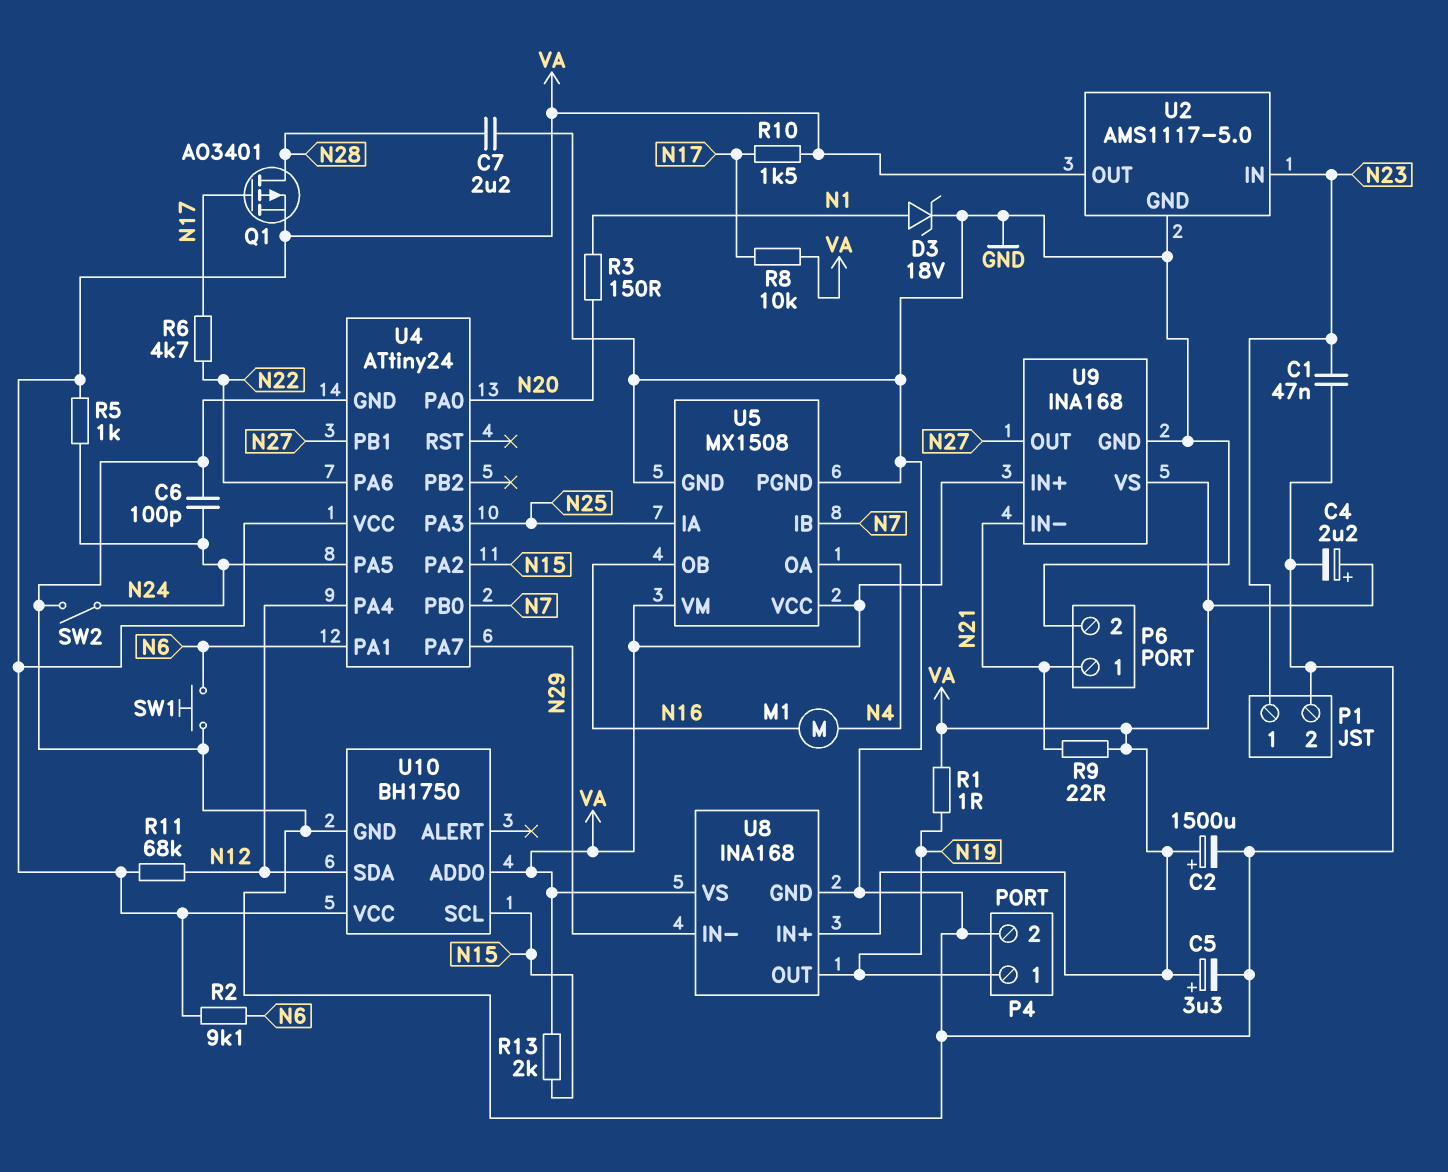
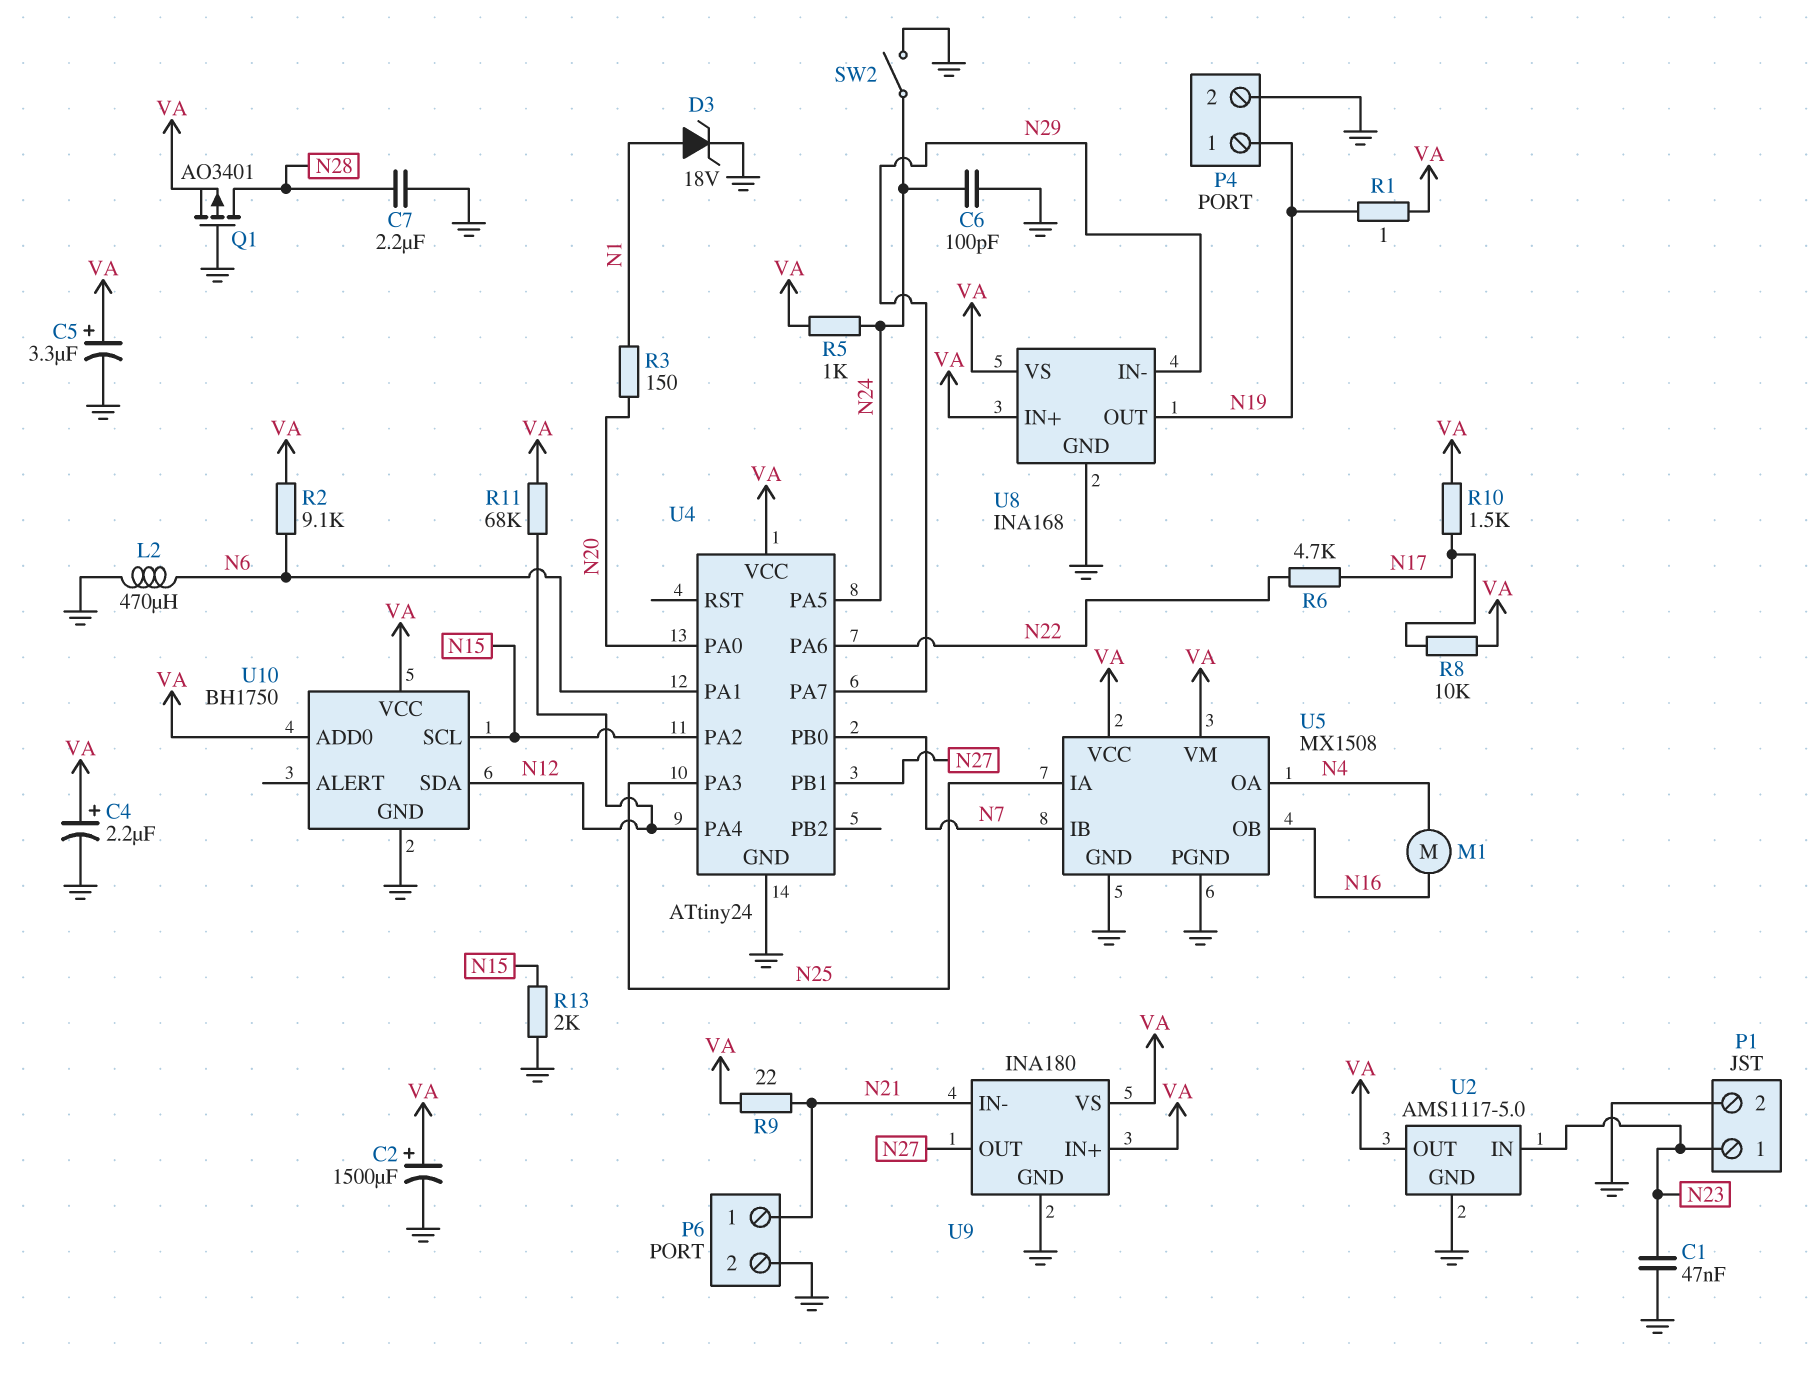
L2: none -> 470uH (GND, N6)
Q1: PMOS AO3401 (G N17, D N28, S VA) -> PMOS AO3401 (G GND, D N28, S VA)
R13: 2k (N15, VA) -> 2k (GND, N15)
SW1: button (GND, N6) -> none
U9: INA168 -> INA180

